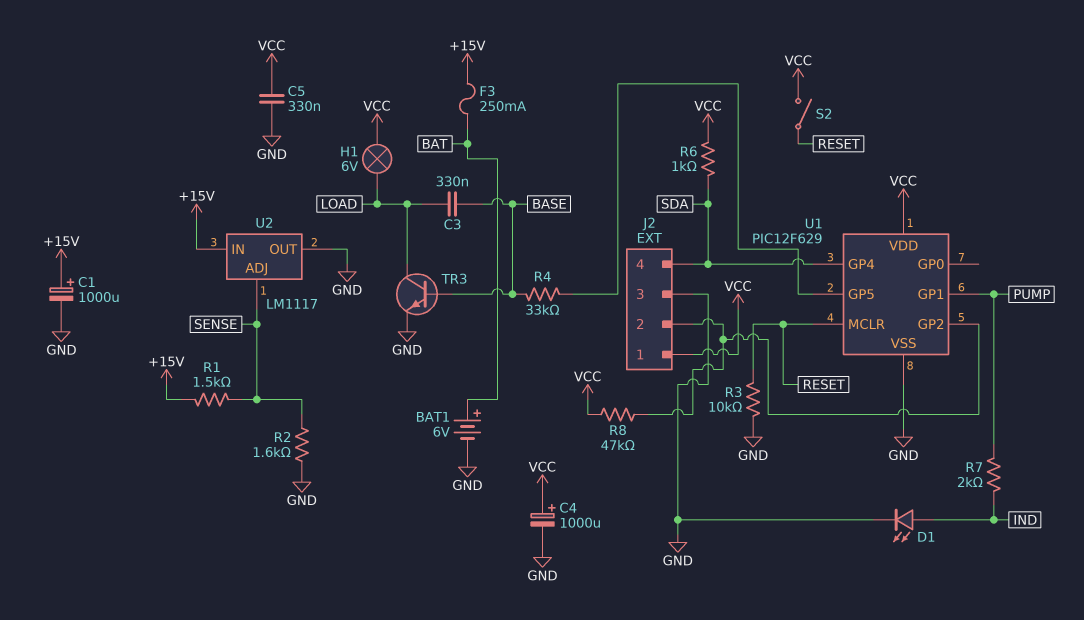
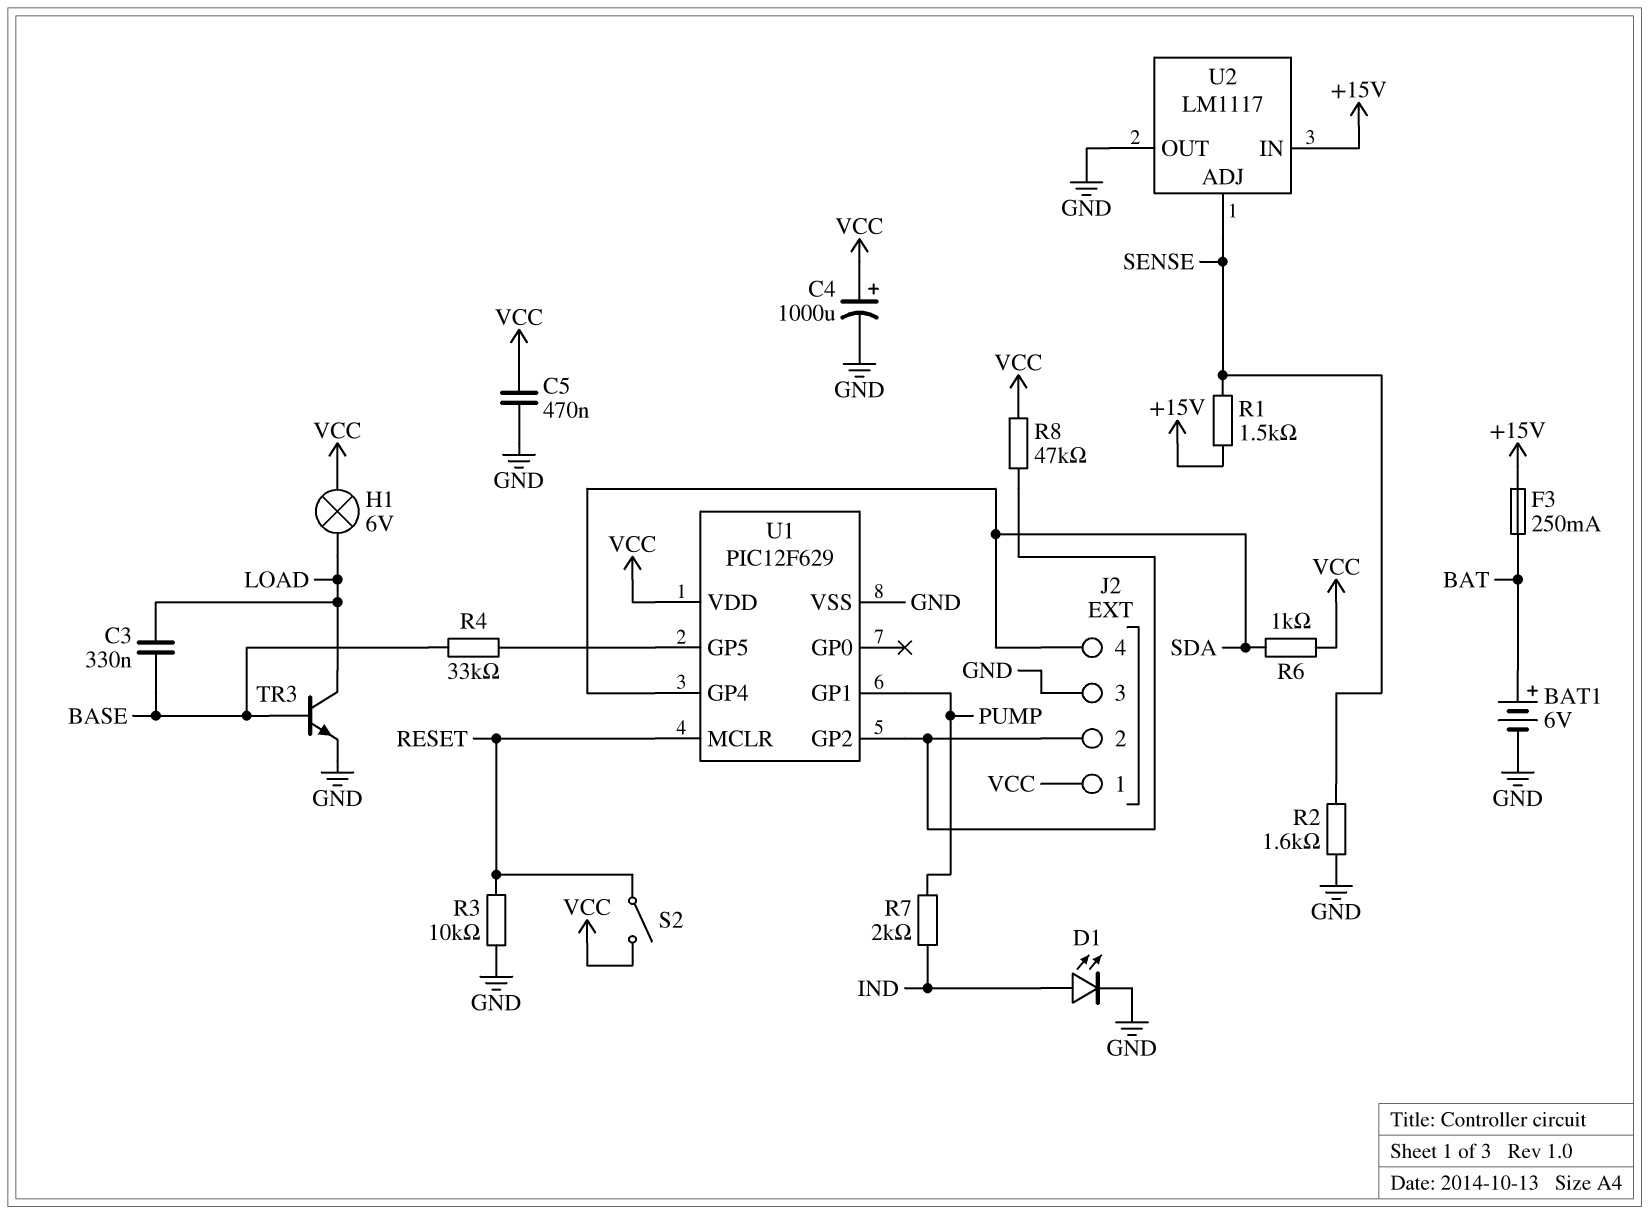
C1: 1000uF (plus +15V, minus GND) -> none
C5: 330nF (GND, VCC) -> 470nF (GND, VCC)

